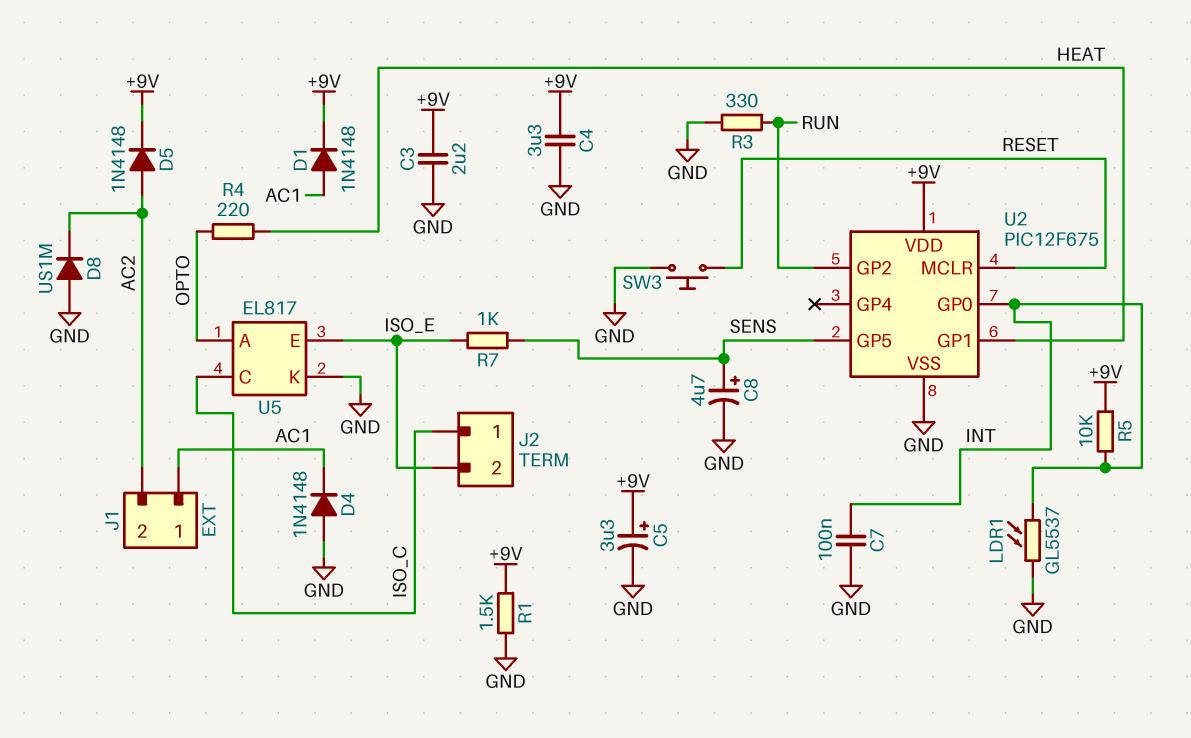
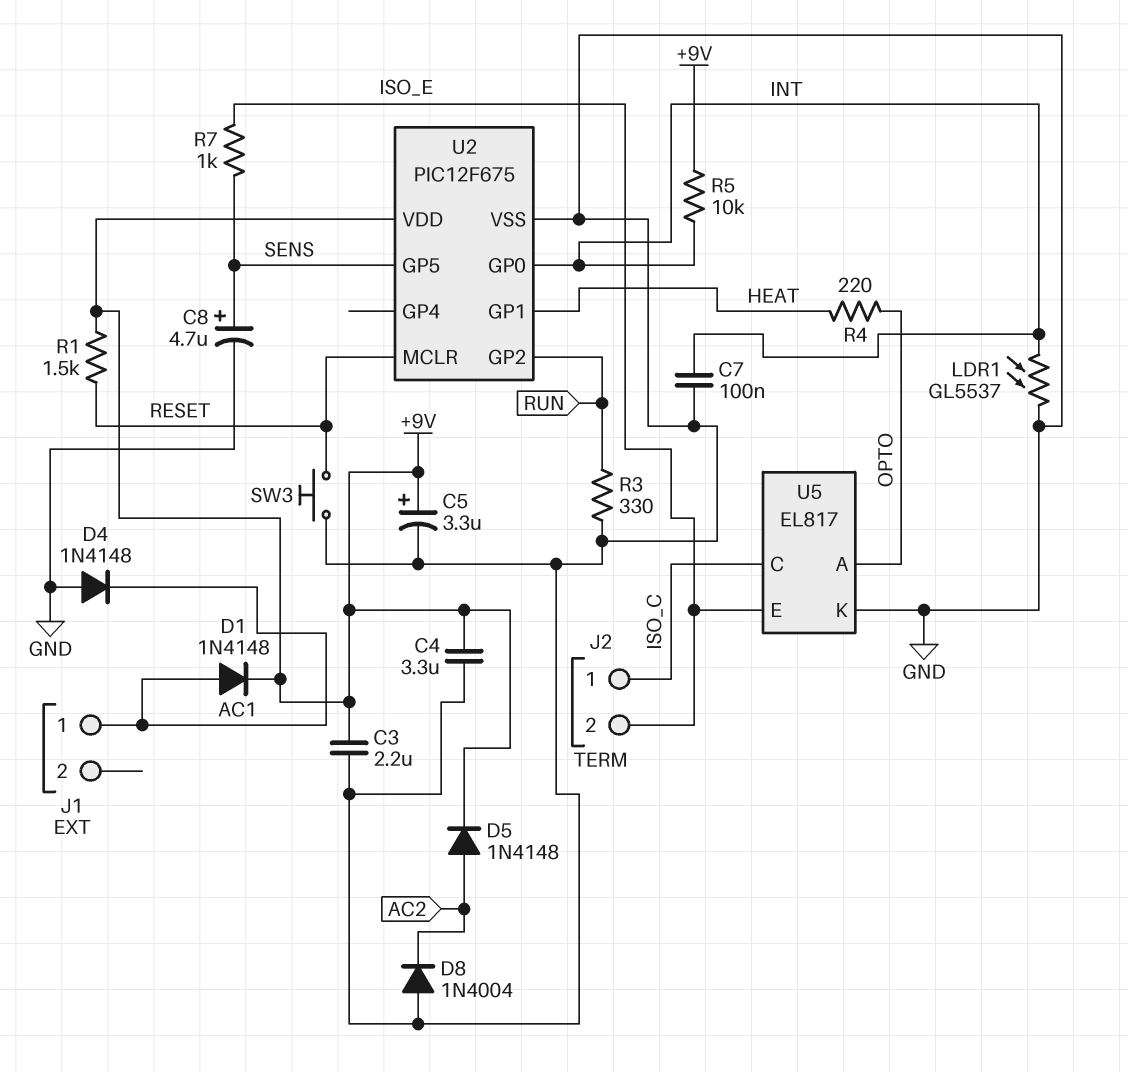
D8: diode US1M (A GND, K AC2) -> diode 1N4004 (A GND, K AC2)
J1 pin 2: AC2 -> none
R1: 1.5k (+9V, GND) -> 1.5k (+9V, RESET)

